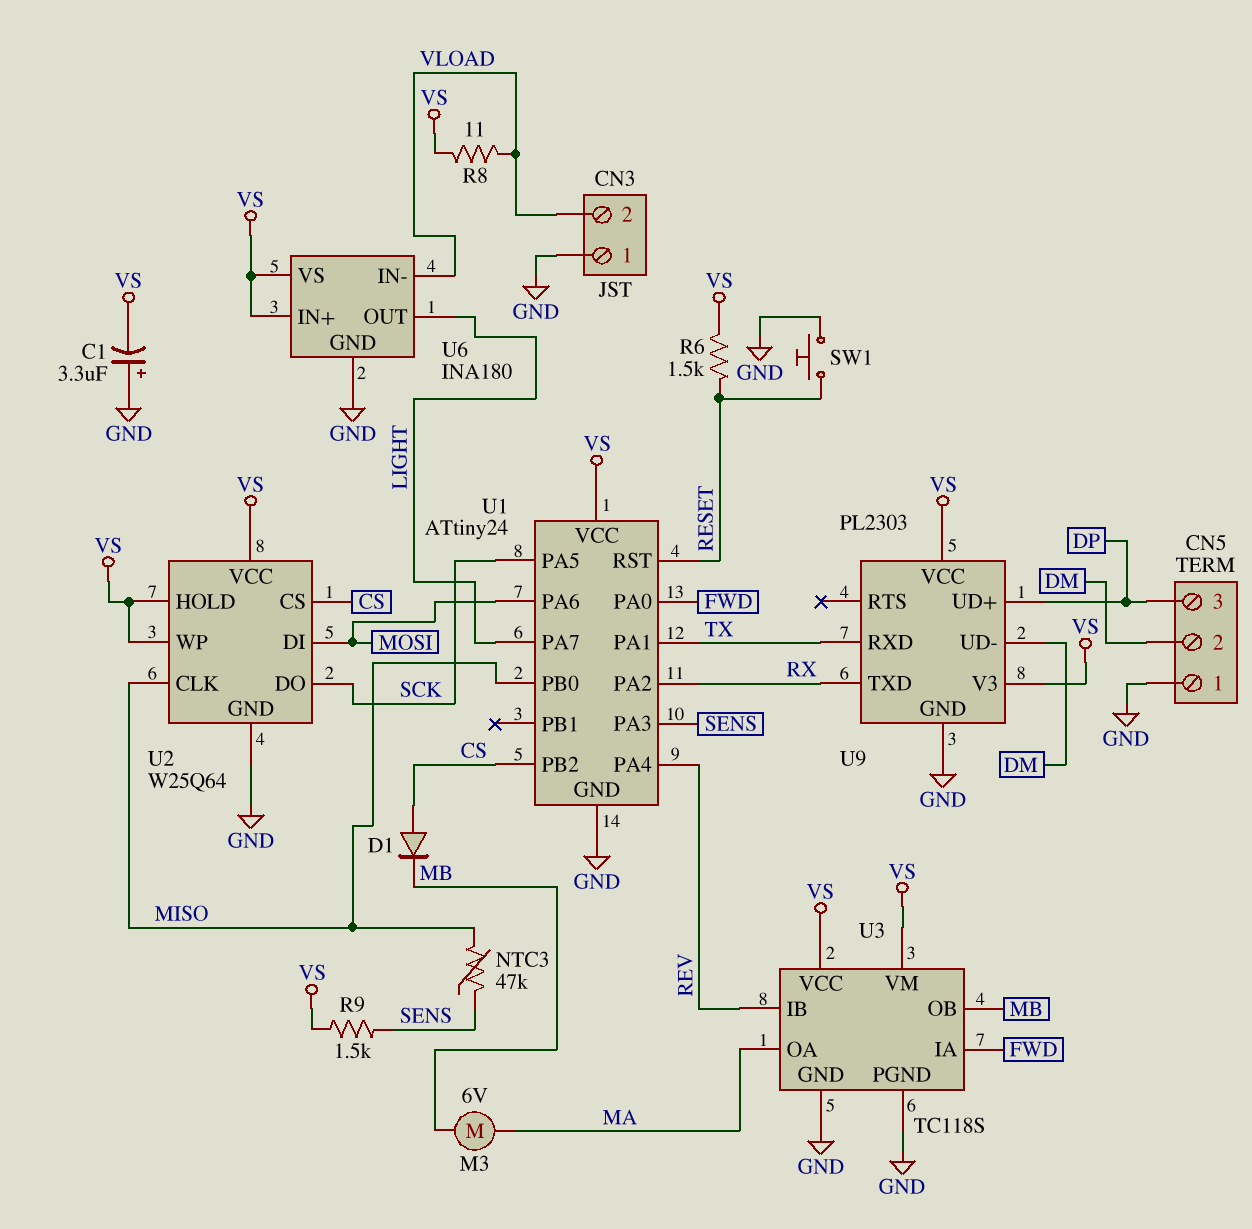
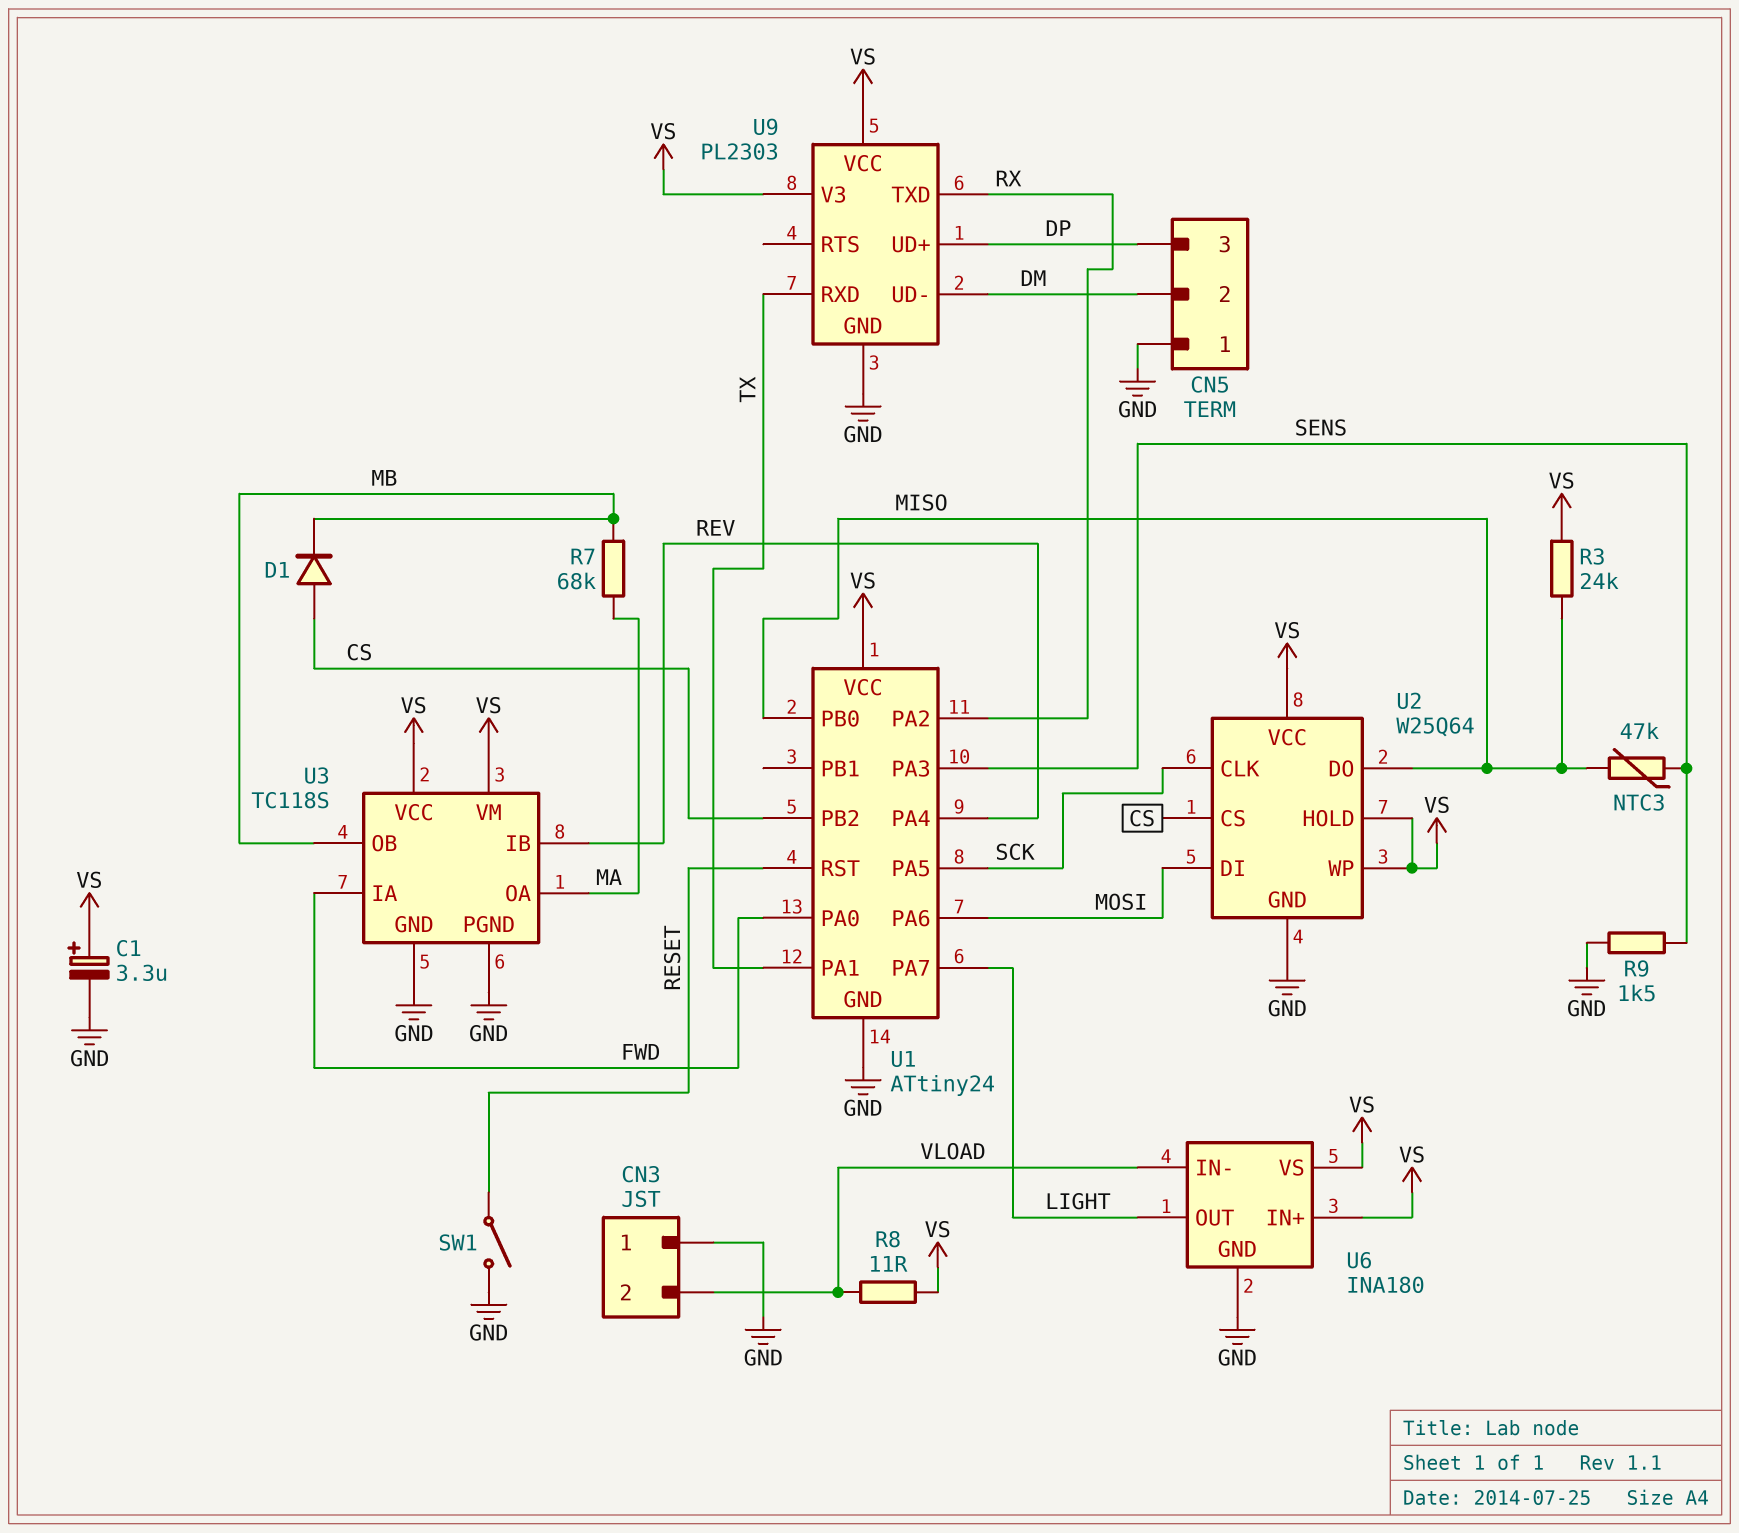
C1: 3.3uF (plus GND, minus VS) -> 3.3uF (plus VS, minus GND)
M3: motor 6V (MA, MB) -> none
R3: none -> 24k (MISO, VS)
R6: 1.5k (RESET, VS) -> none
R7: none -> 68k (MA, MB)
R9: 1.5k (SENS, VS) -> 1.5k (GND, SENS)
SW1: button (GND, RESET) -> switch (GND, RESET)
U2 pin CLK: MISO -> SCK
U2 pin DO: SCK -> MISO

